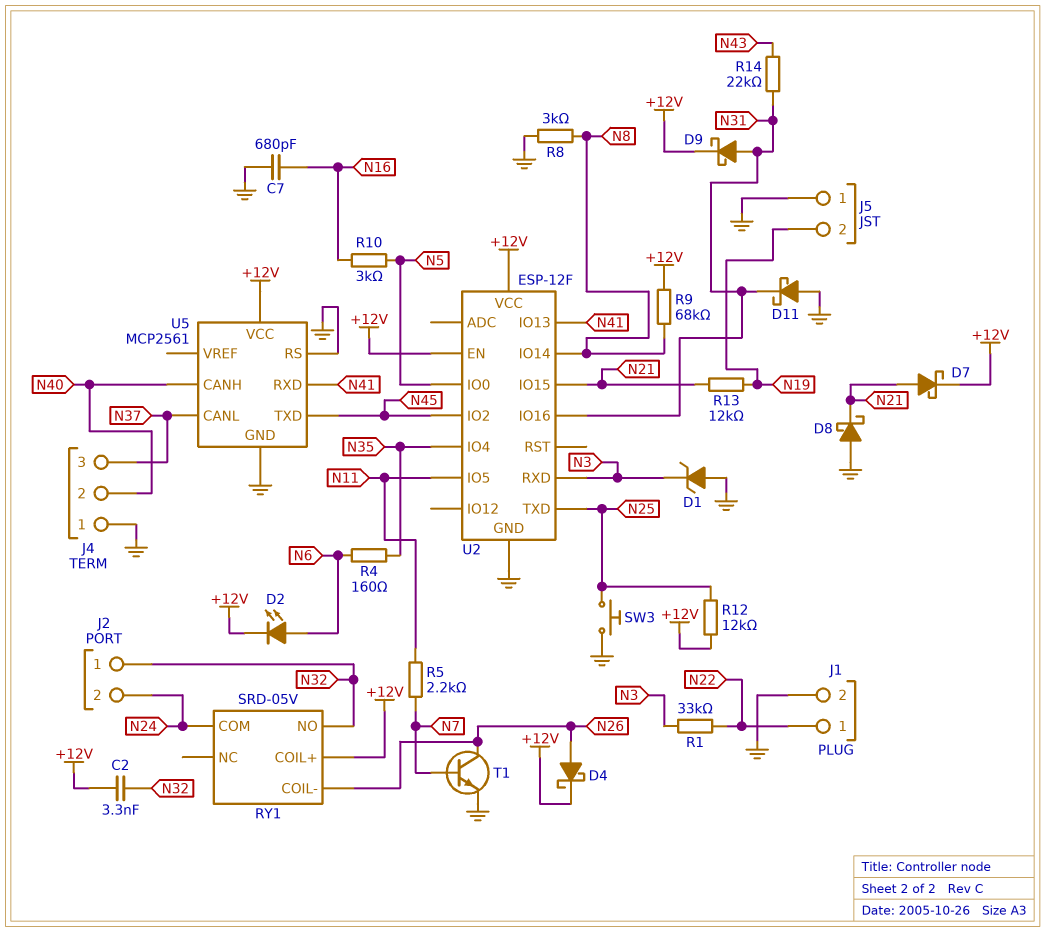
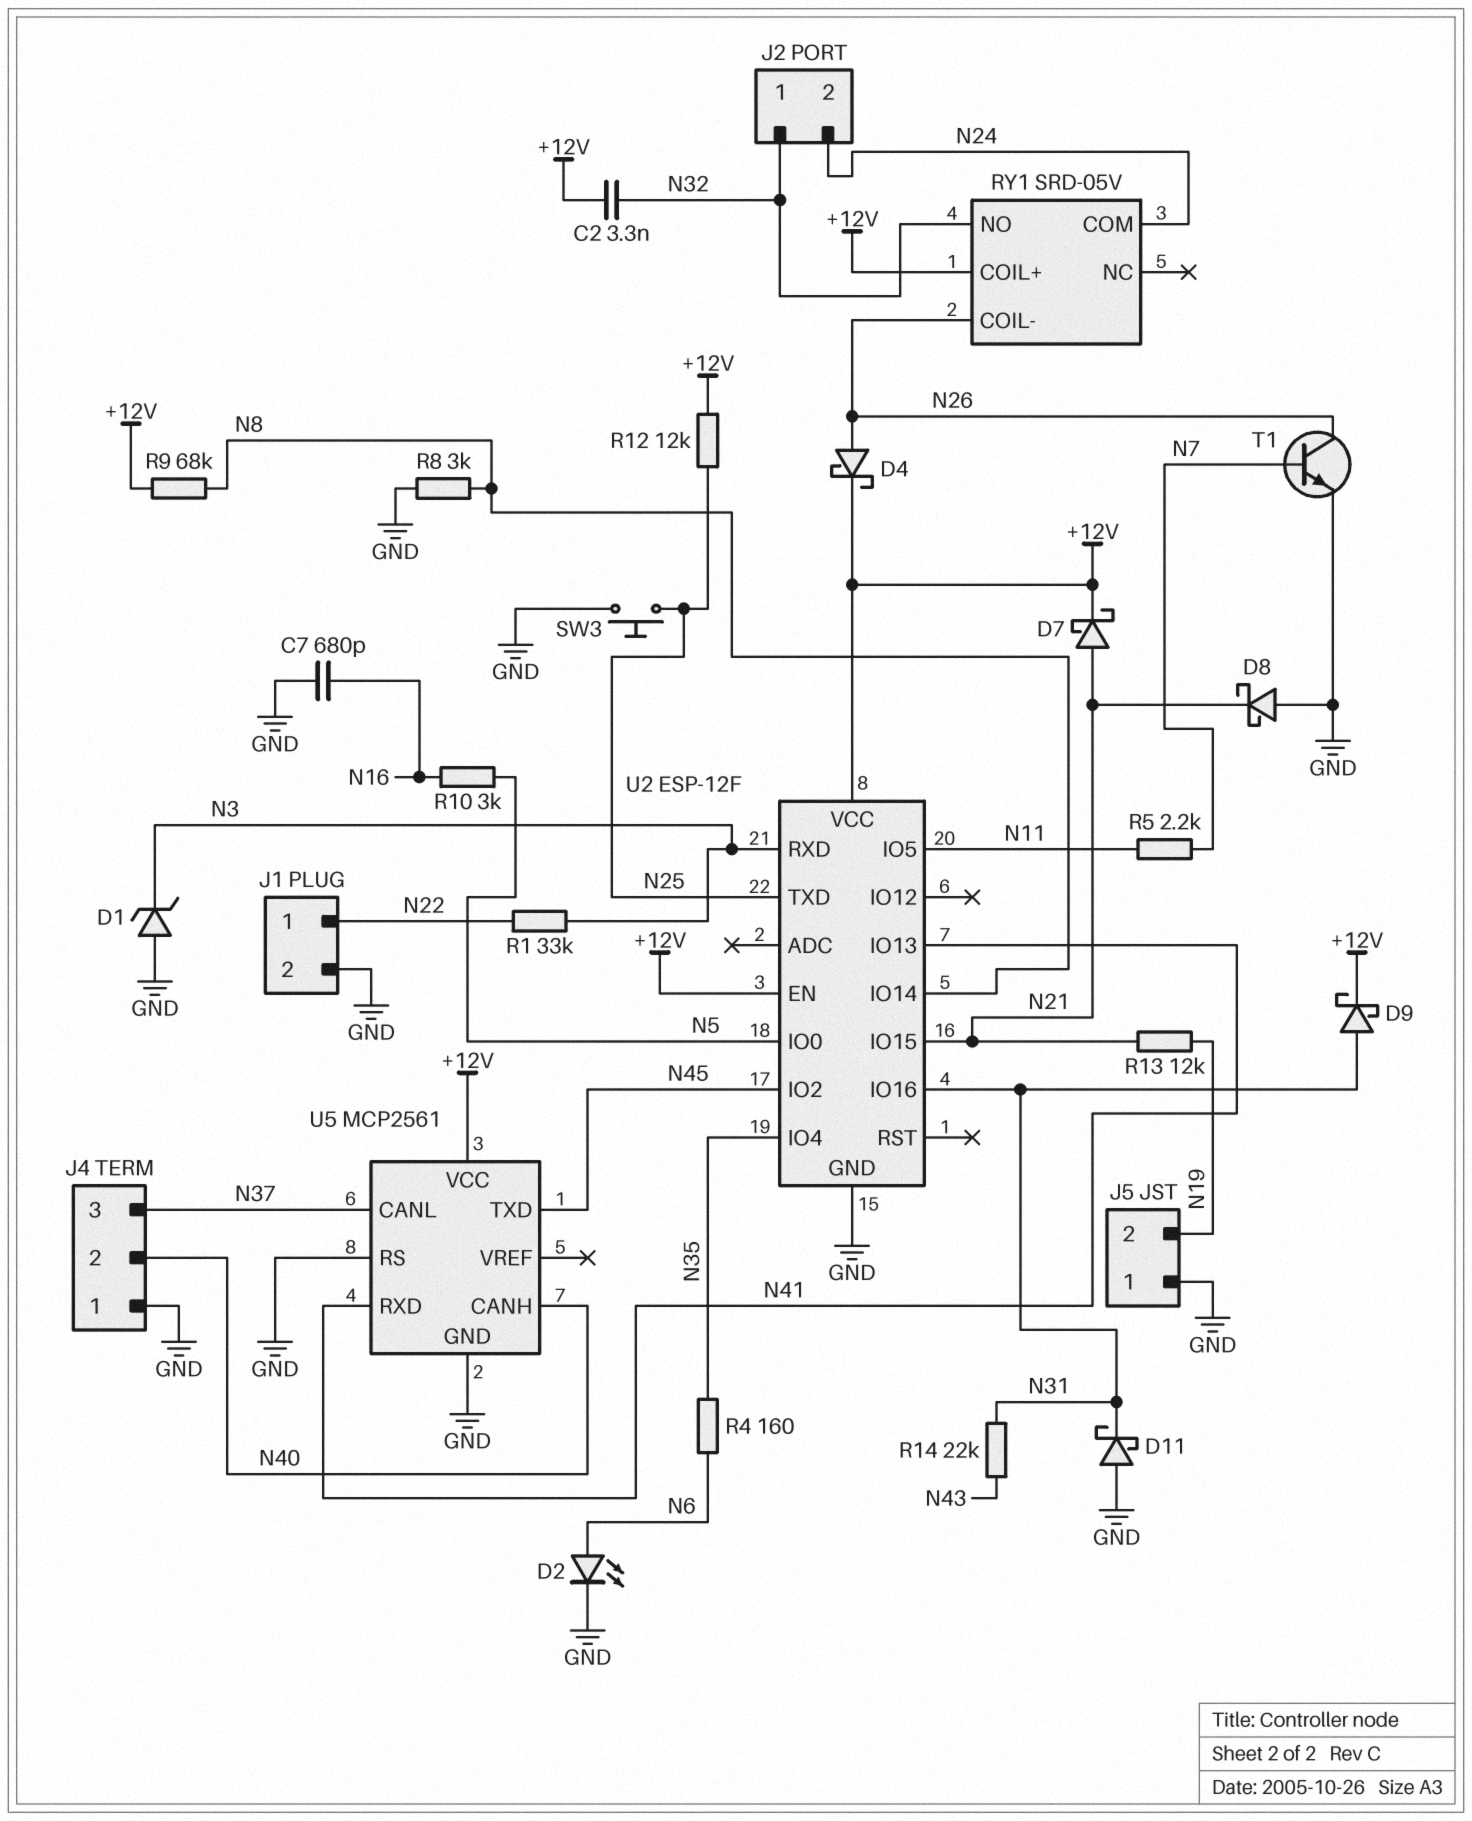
D2: LED (A N6, K +12V) -> LED (A N6, K GND)

